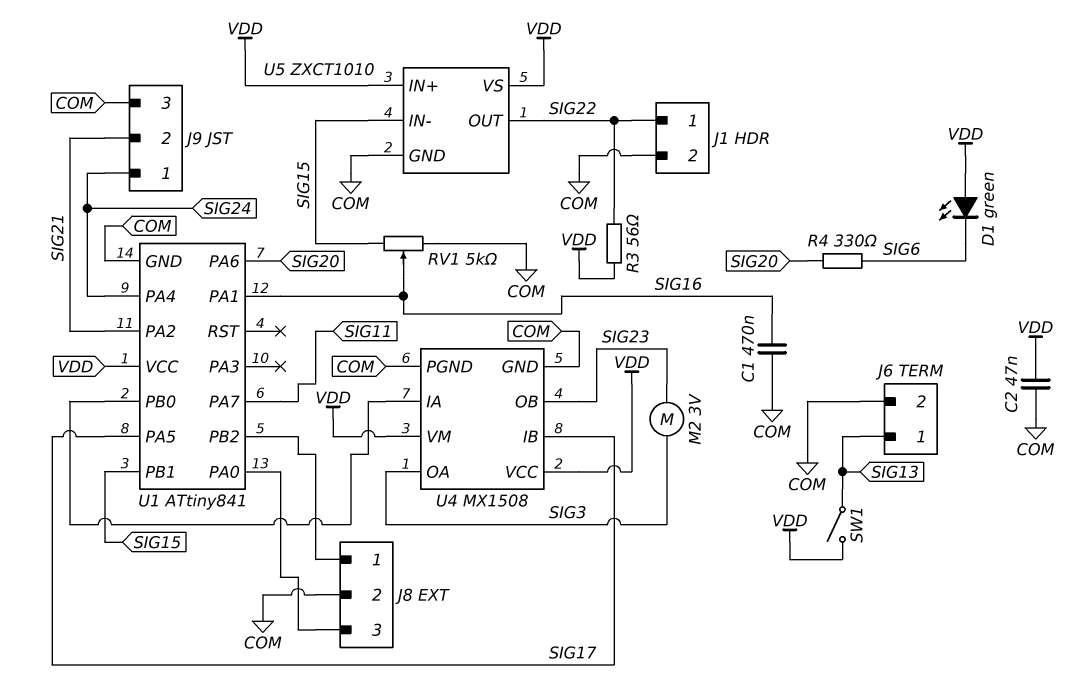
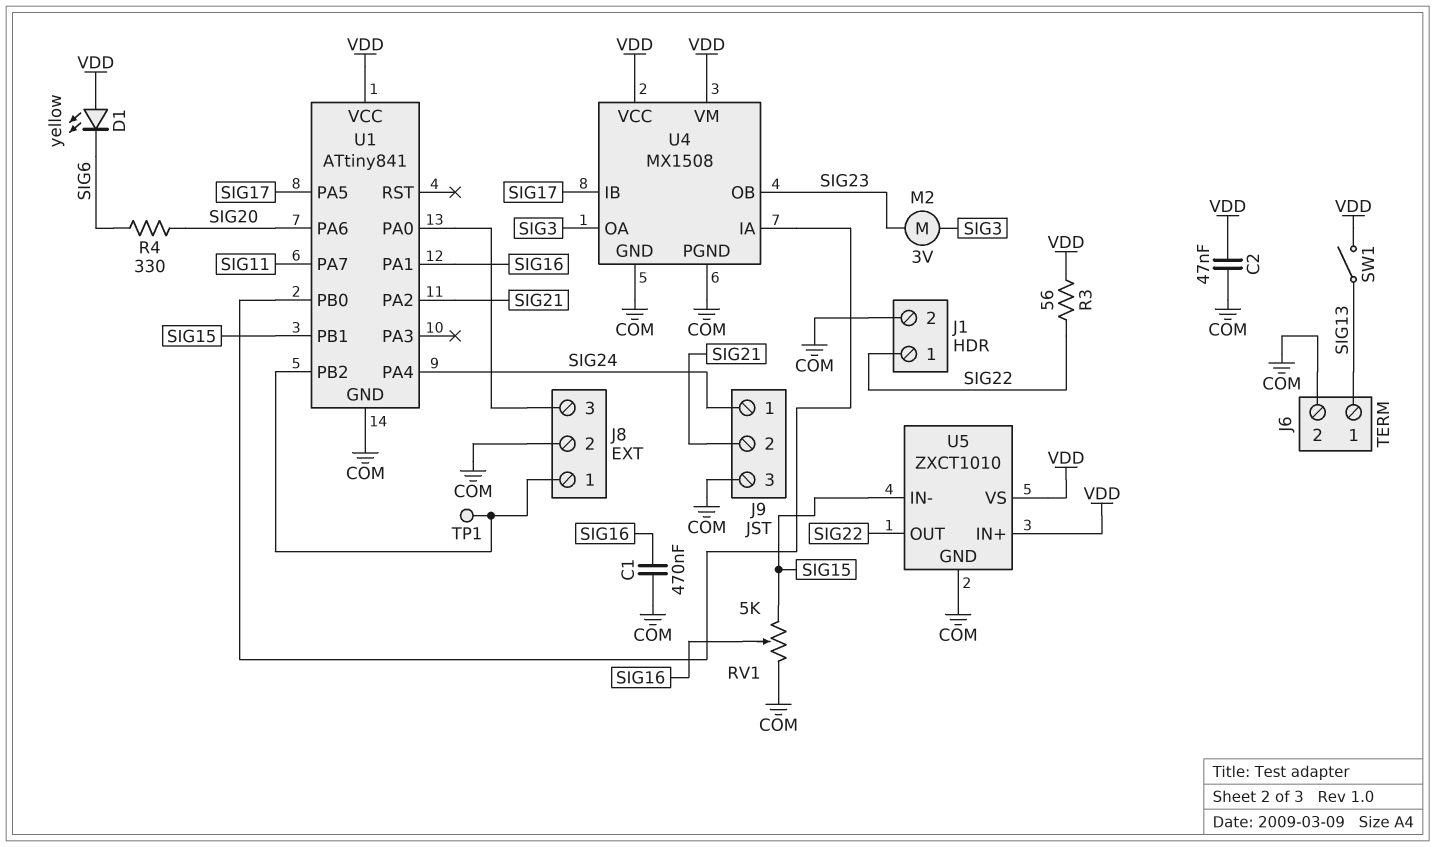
D1: LED green (A VDD, K SIG6) -> LED yellow (A VDD, K SIG6)
TP1: none -> test point (J8/1)

